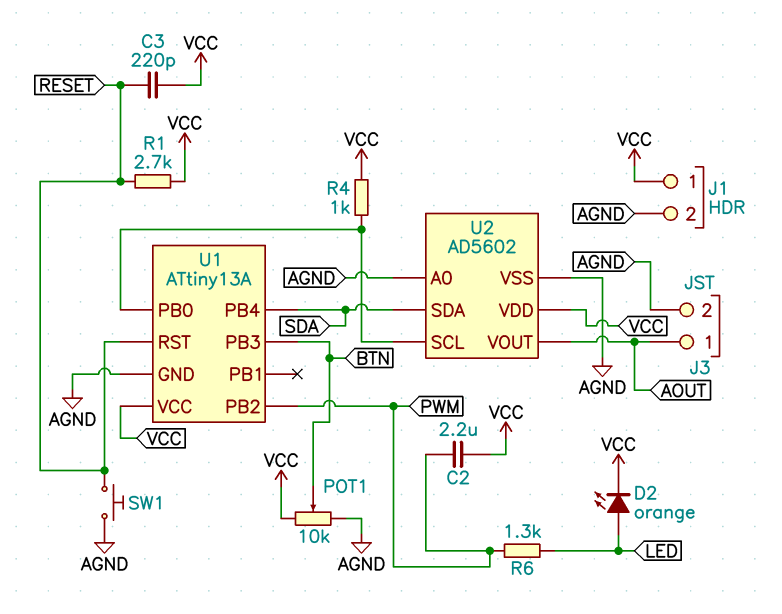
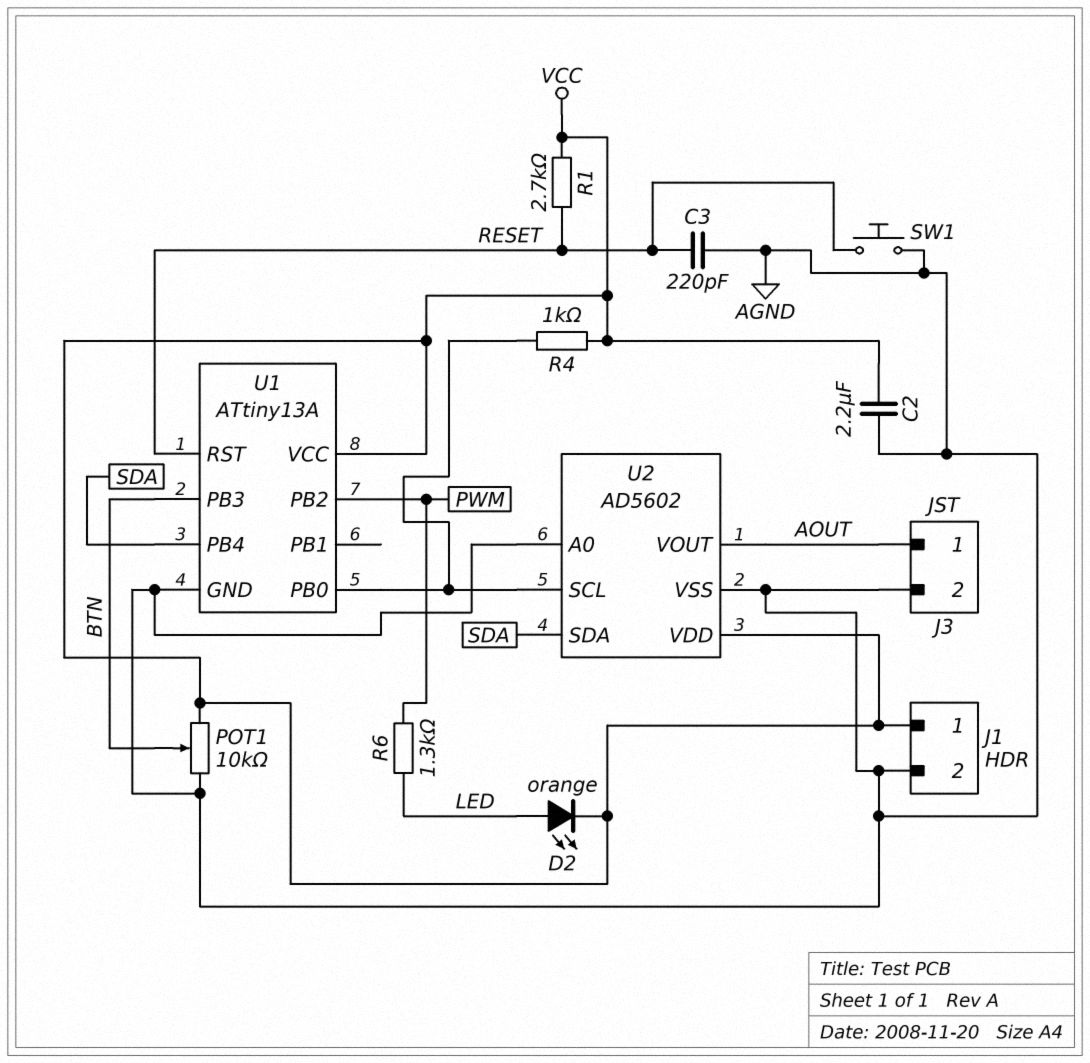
C2: 2.2uF (PWM, VCC) -> 2.2uF (AGND, VCC)
C3: 220pF (RESET, VCC) -> 220pF (AGND, RESET)

